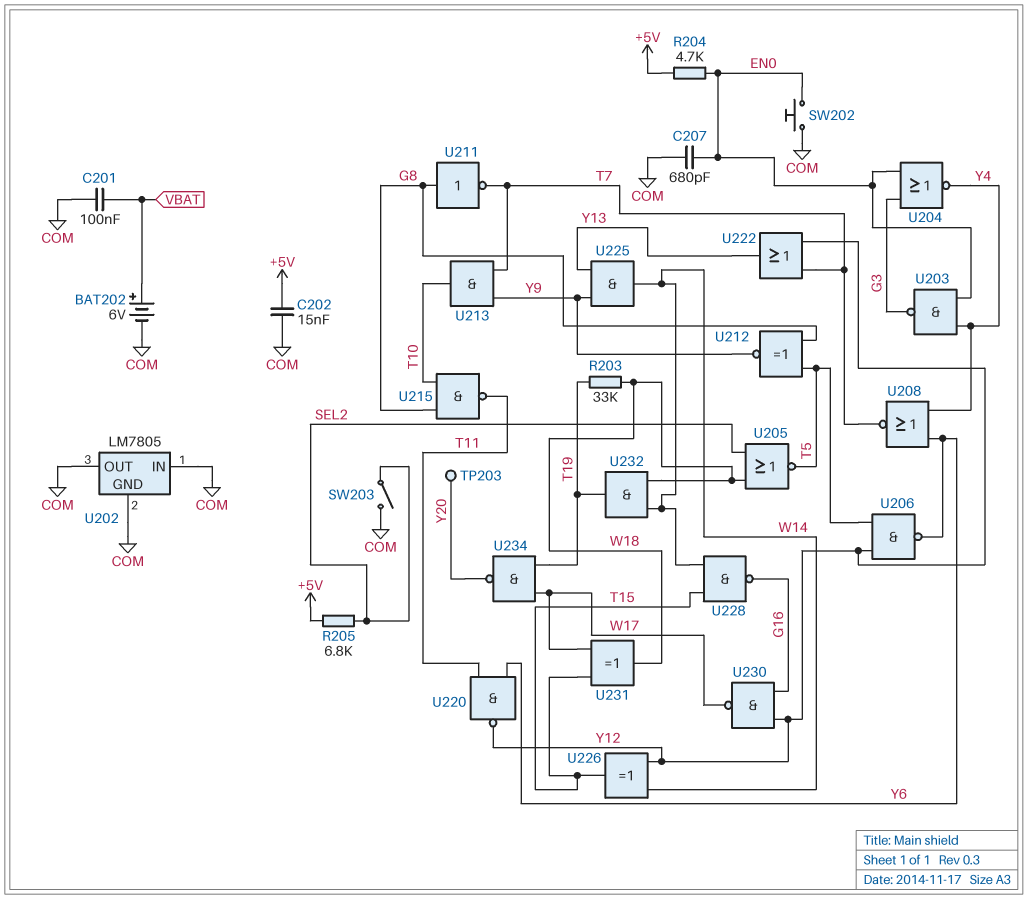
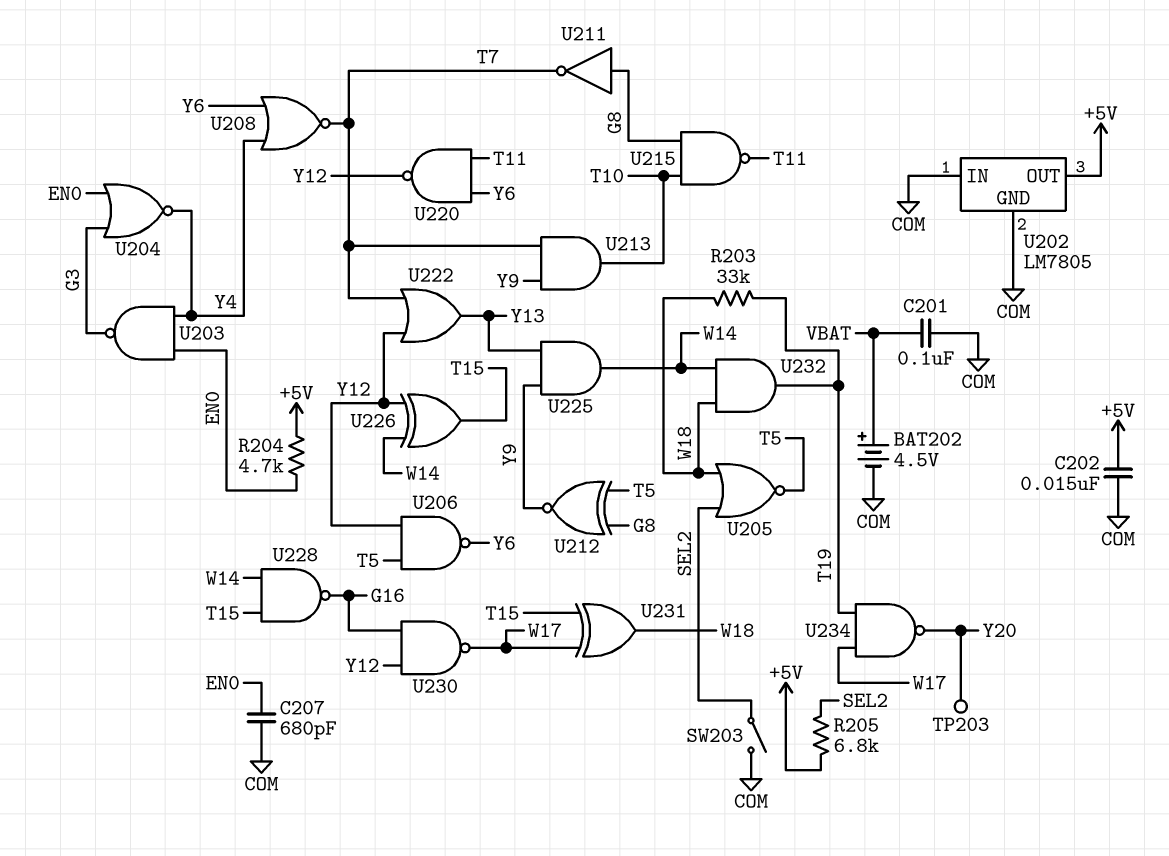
BAT202: 6V (plus VBAT, minus COM) -> 4.5V (plus VBAT, minus COM)
SW202: button (COM, EN0) -> none
U202 pin OUT: COM -> +5V

